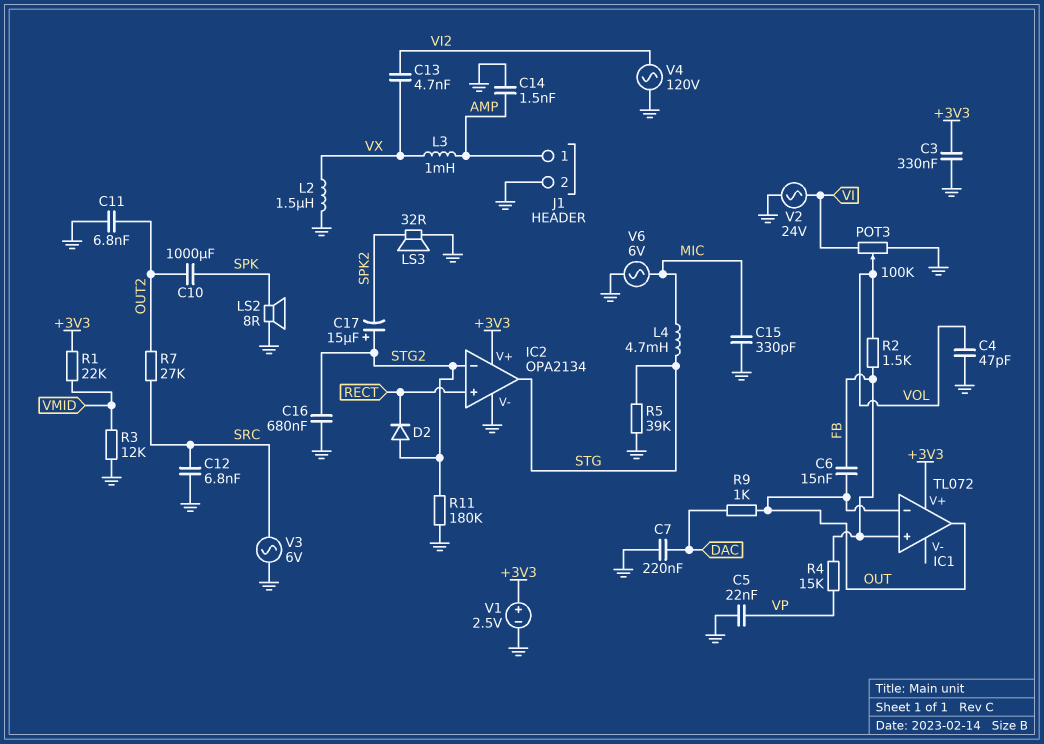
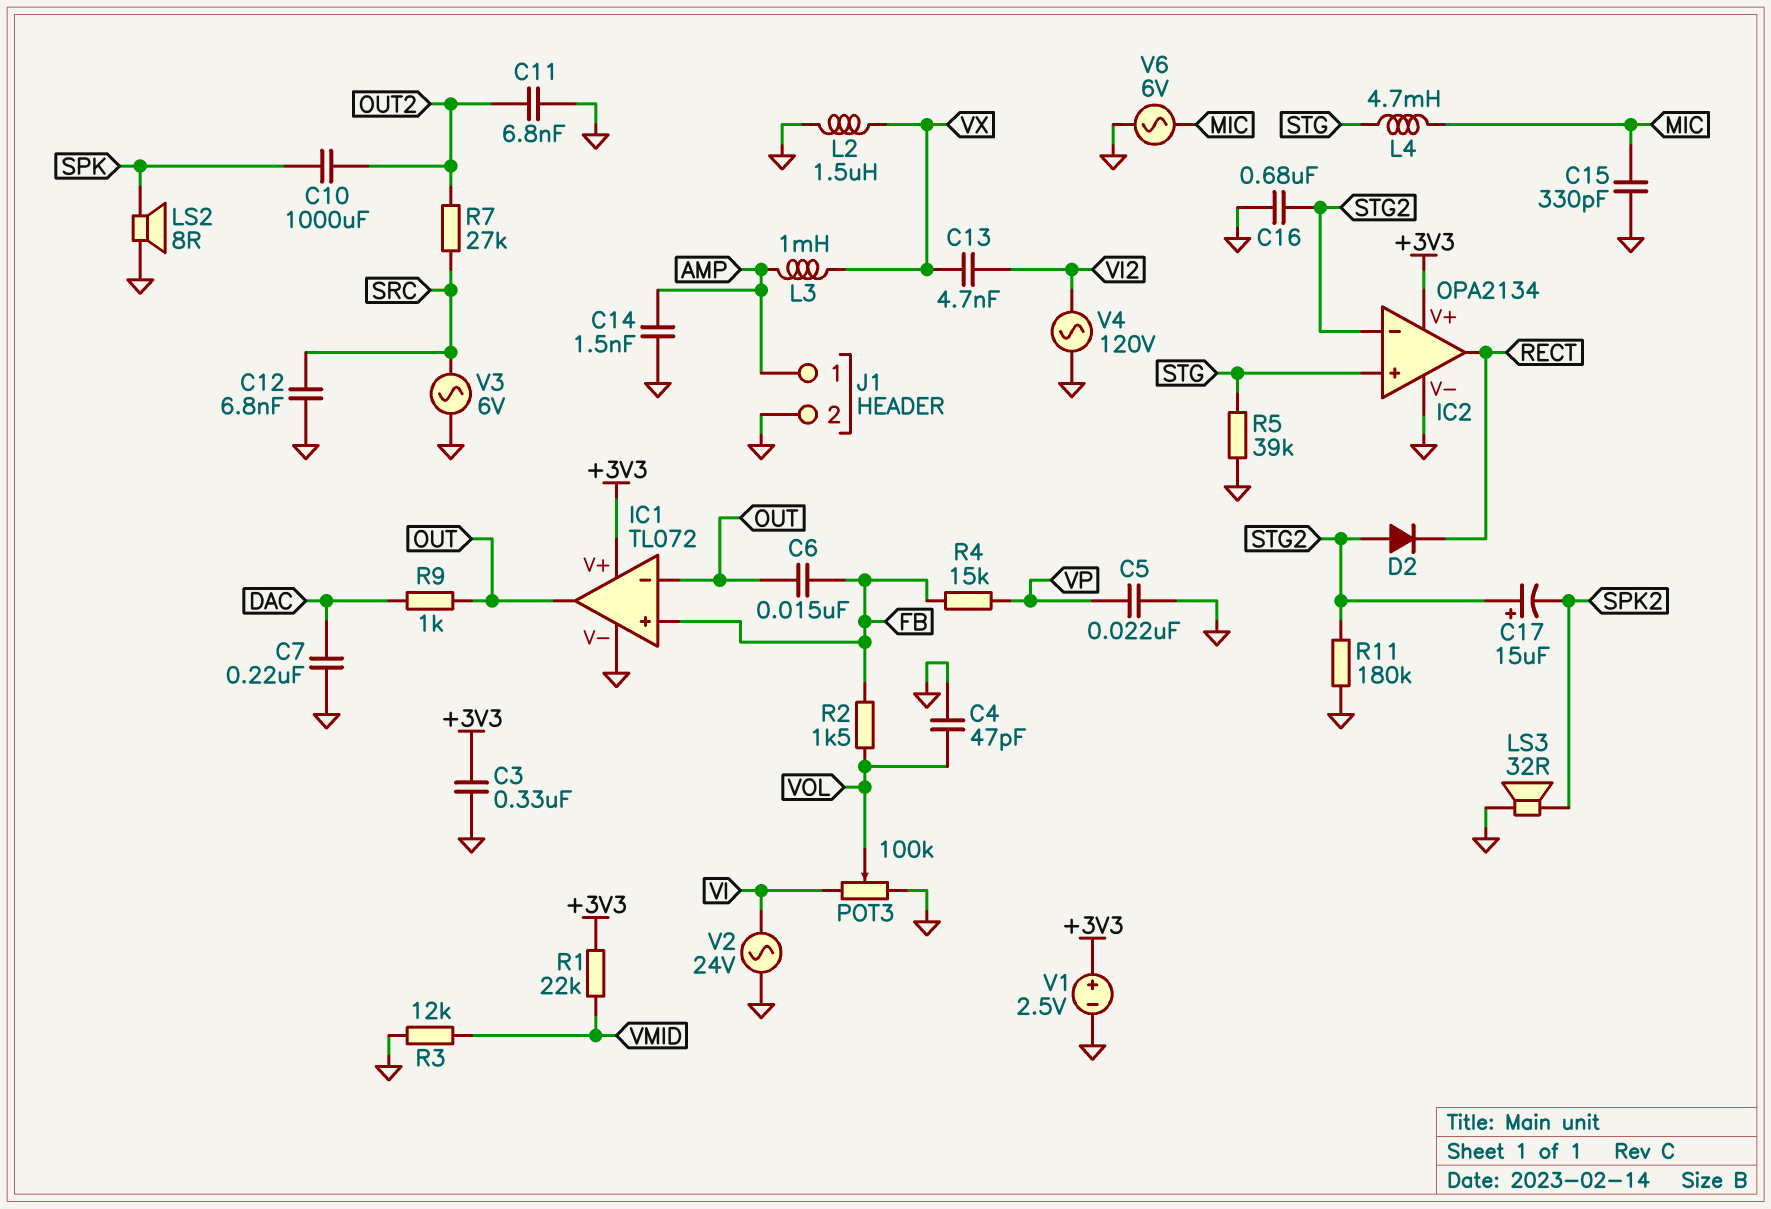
IC1 pin V-: none -> GND
IC2 pin in+: RECT -> STG
IC2 pin out: STG -> RECT

